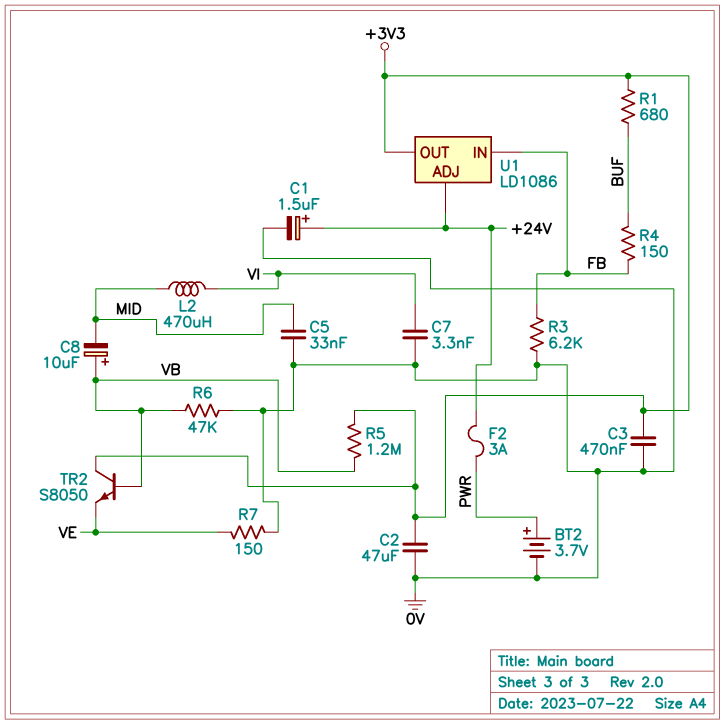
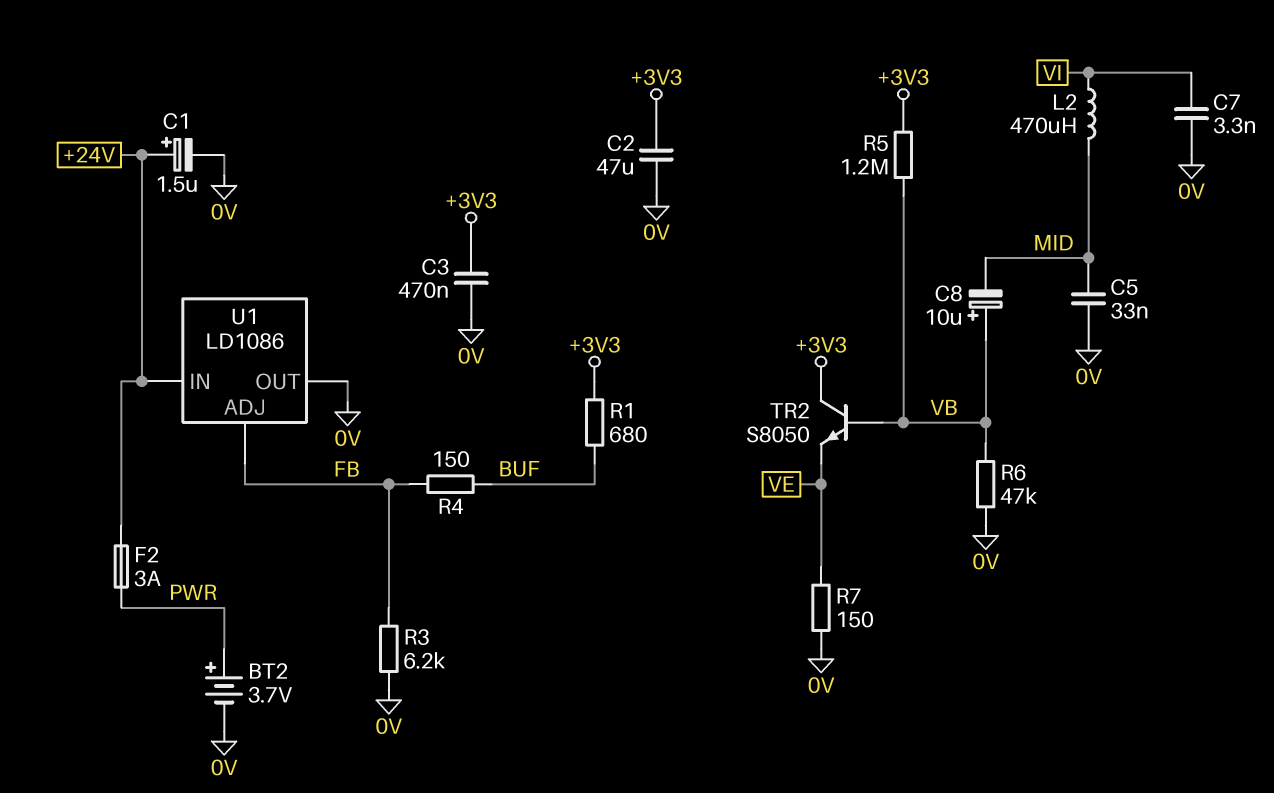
U1 pin ADJ: +24V -> FB
U1 pin IN: FB -> +24V
U1 pin OUT: +3V3 -> 0V

